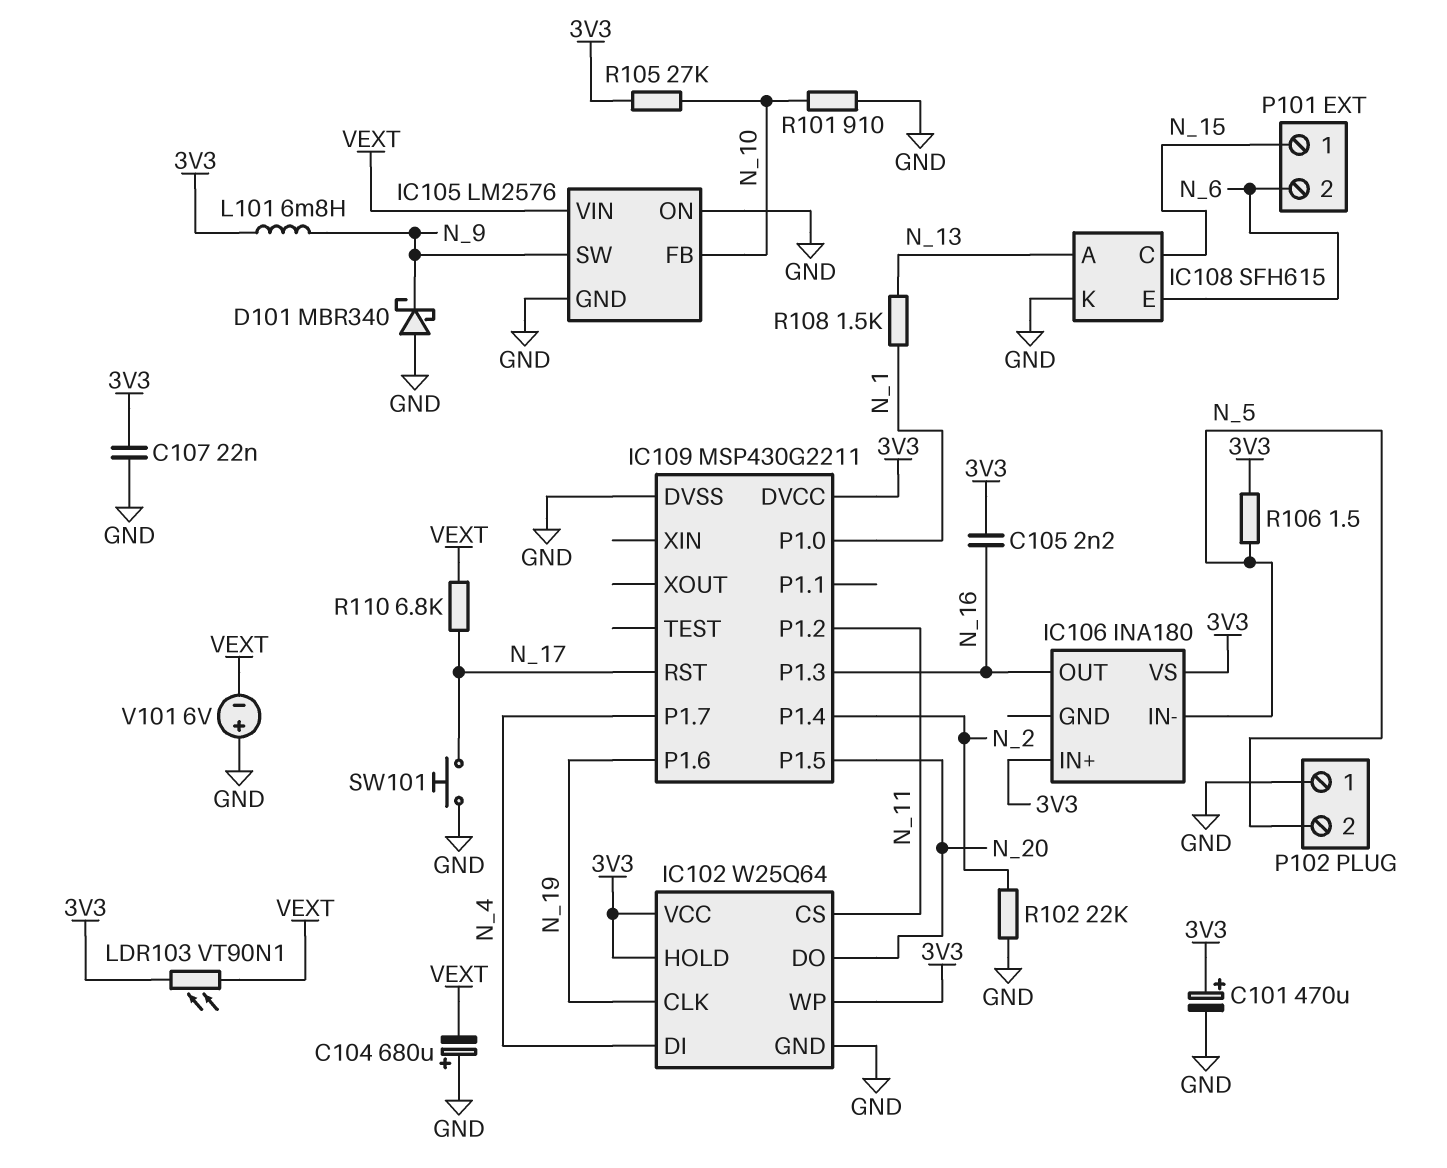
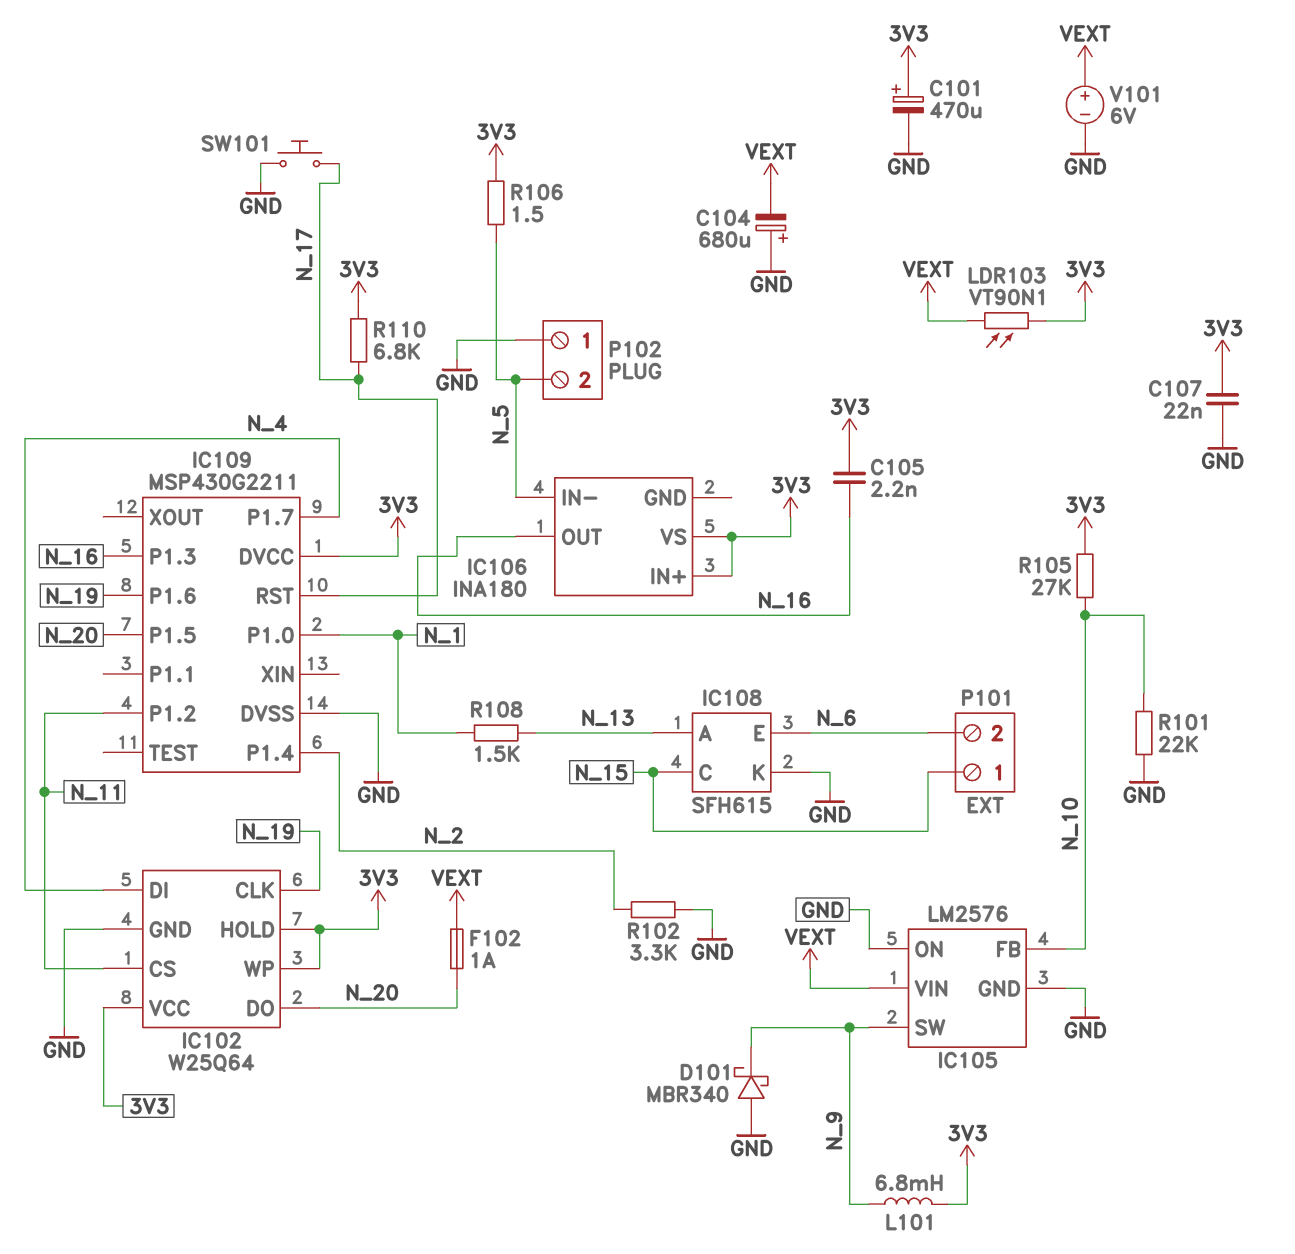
F102: none -> 1A (N_20, VEXT)
R101: 910 (GND, N_10) -> 22k (GND, N_10)
R102: 22k (GND, N_2) -> 3.3k (GND, N_2)
R110: 6.8k (N_17, VEXT) -> 6.8k (3V3, N_17)
V101: 6V (plus GND, minus VEXT) -> 6V (plus VEXT, minus GND)

